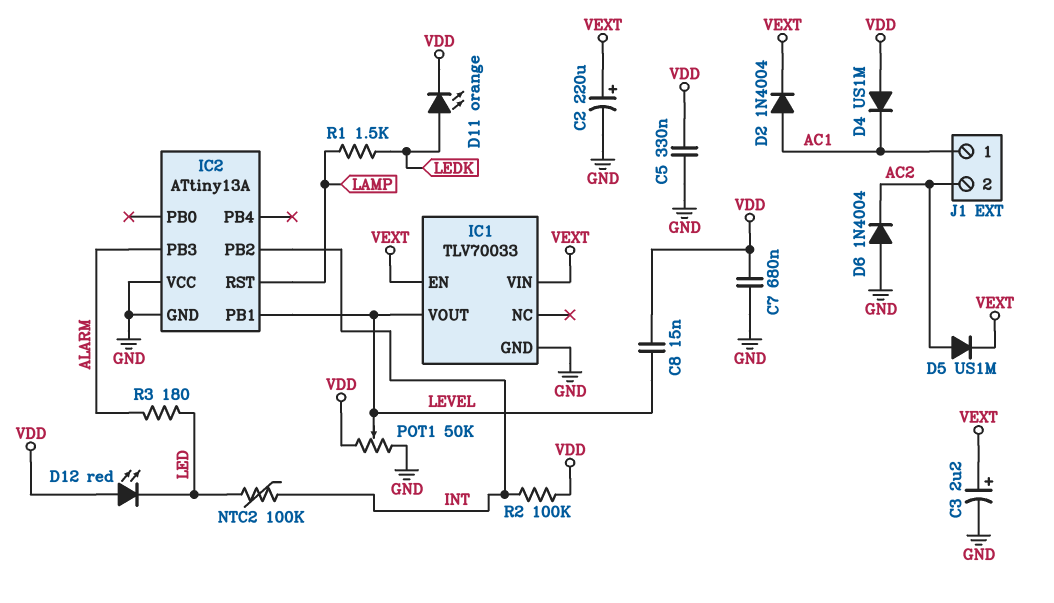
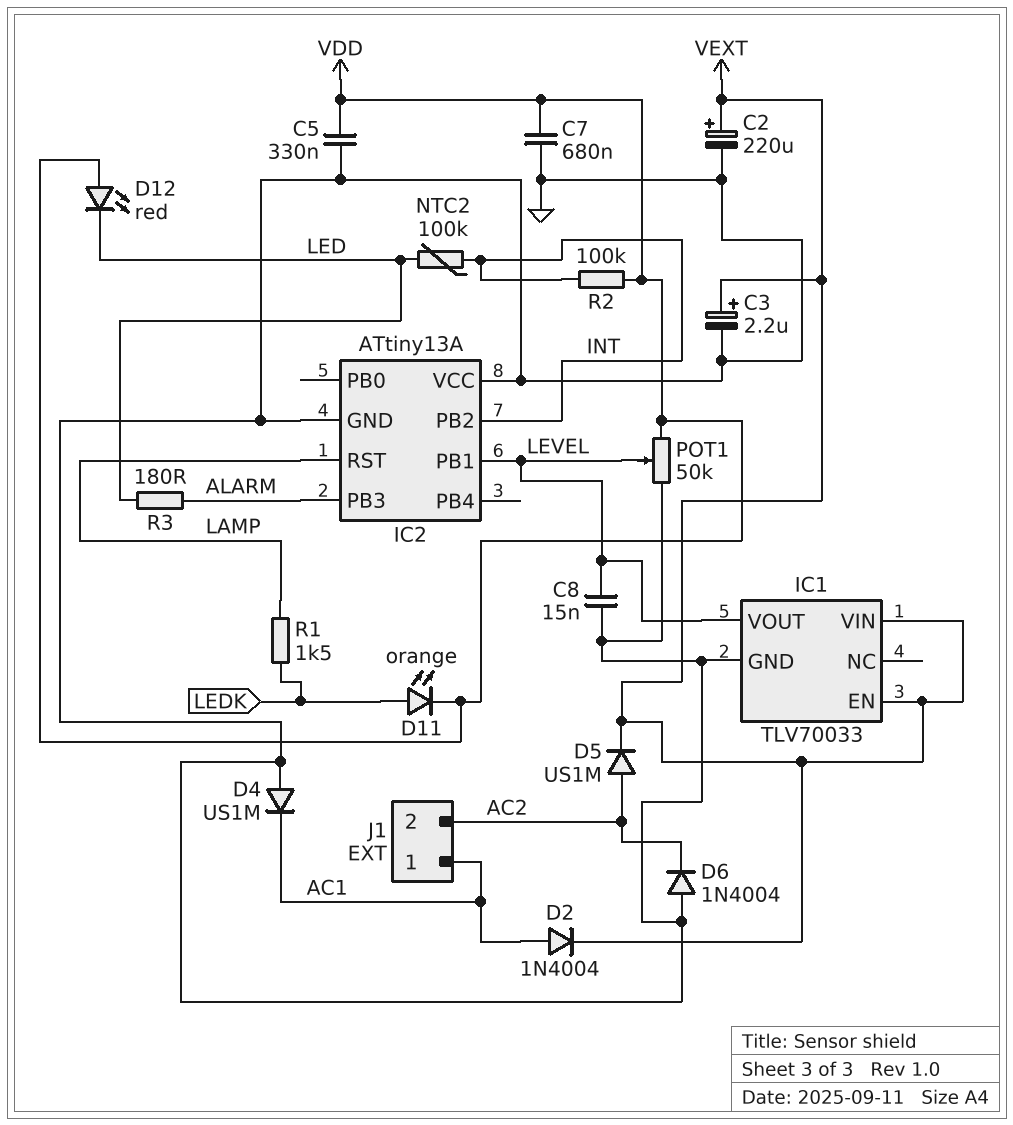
C8: 15nF (LEVEL, VDD) -> 15nF (GND, LEVEL)
D4: diode US1M (A VDD, K AC1) -> diode US1M (A GND, K AC1)

